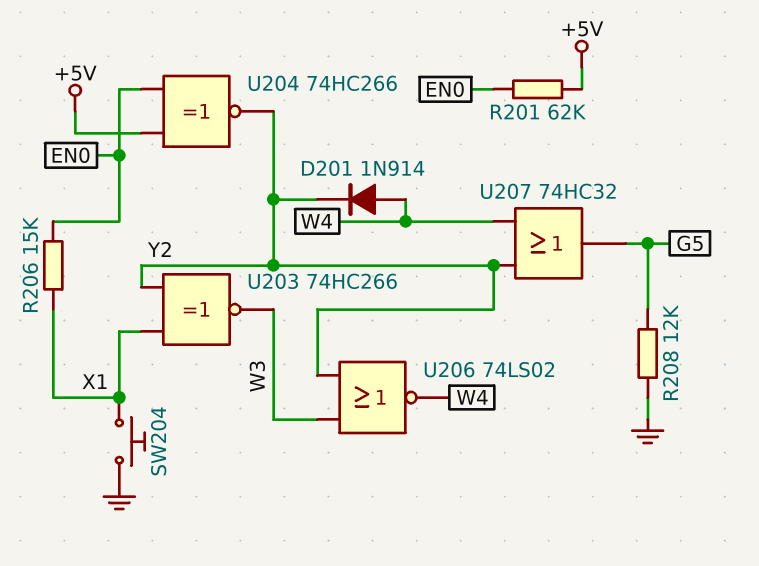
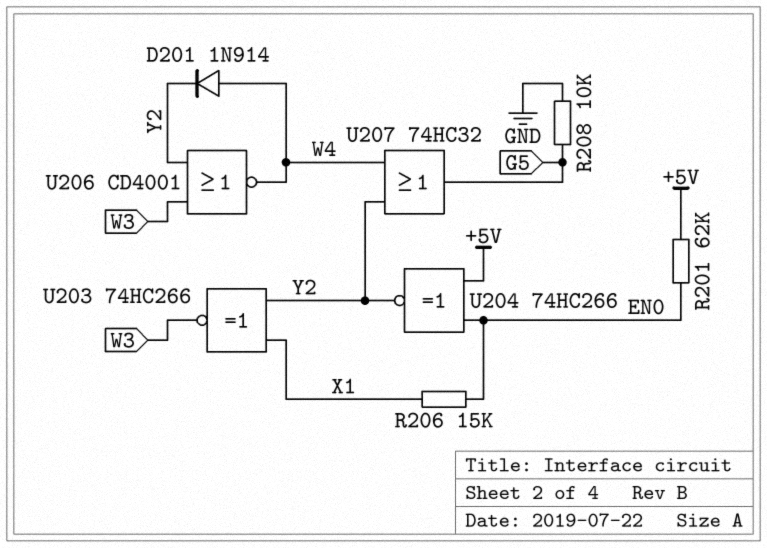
R208: 12k (G5, GND) -> 10k (G5, GND)
SW204: button (GND, X1) -> none
U206: NOR 74LS02 (in W3, in Y2, out W4) -> NOR CD4001 (in W3, in Y2, out W4)

